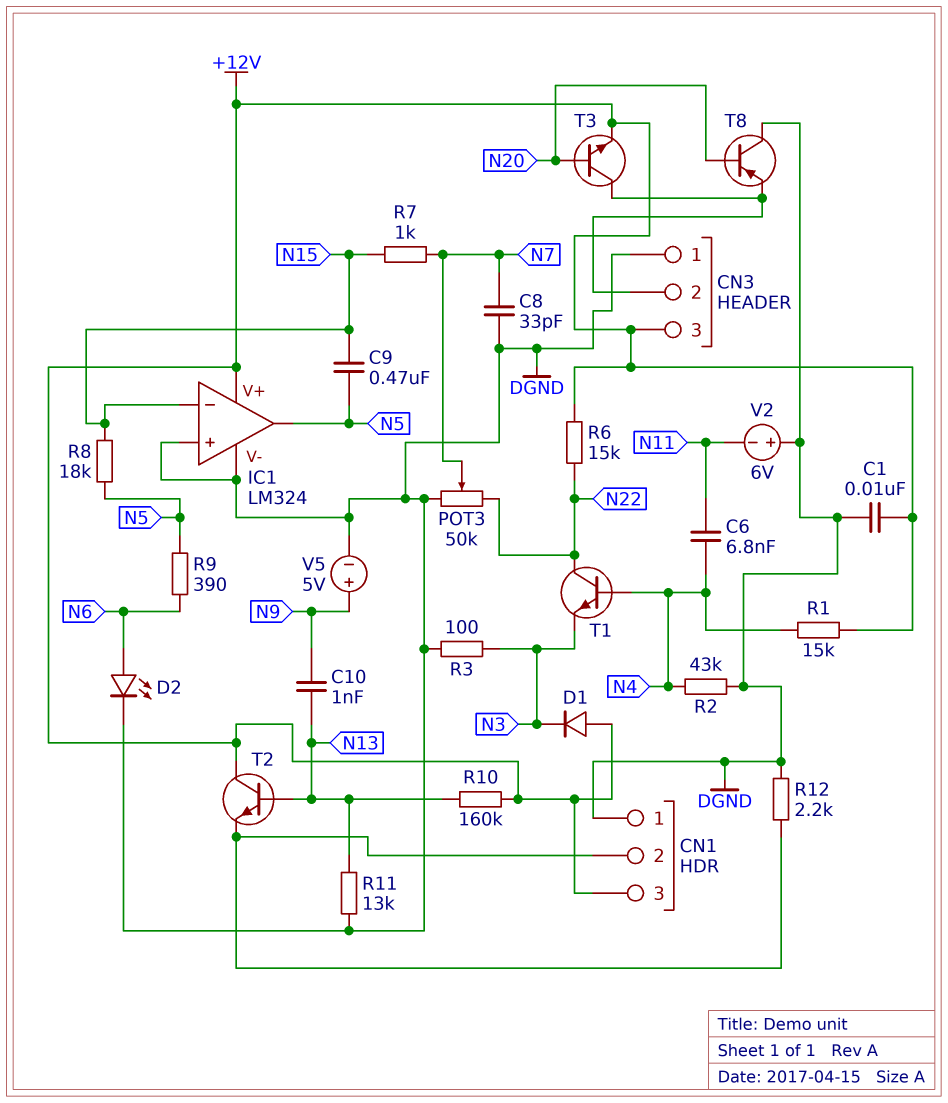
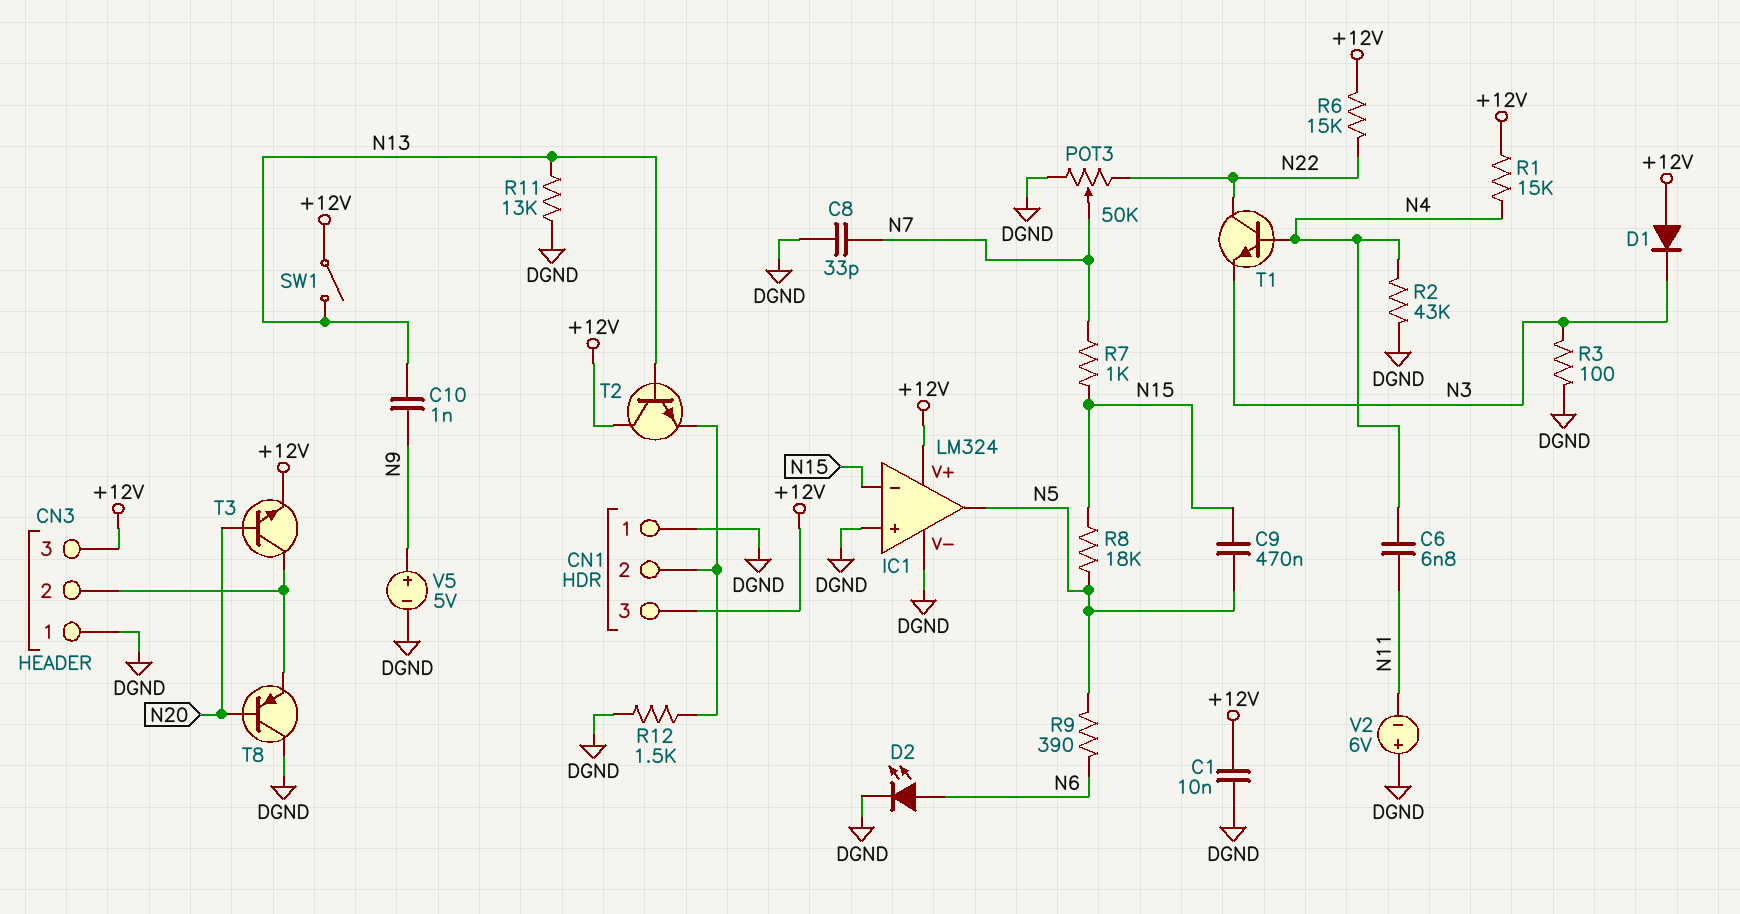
R10: 160k (+12V, N13) -> none
R12: 2.2k (CN1/2, DGND) -> 1.5k (CN1/2, DGND)
SW1: none -> switch (+12V, N13)

